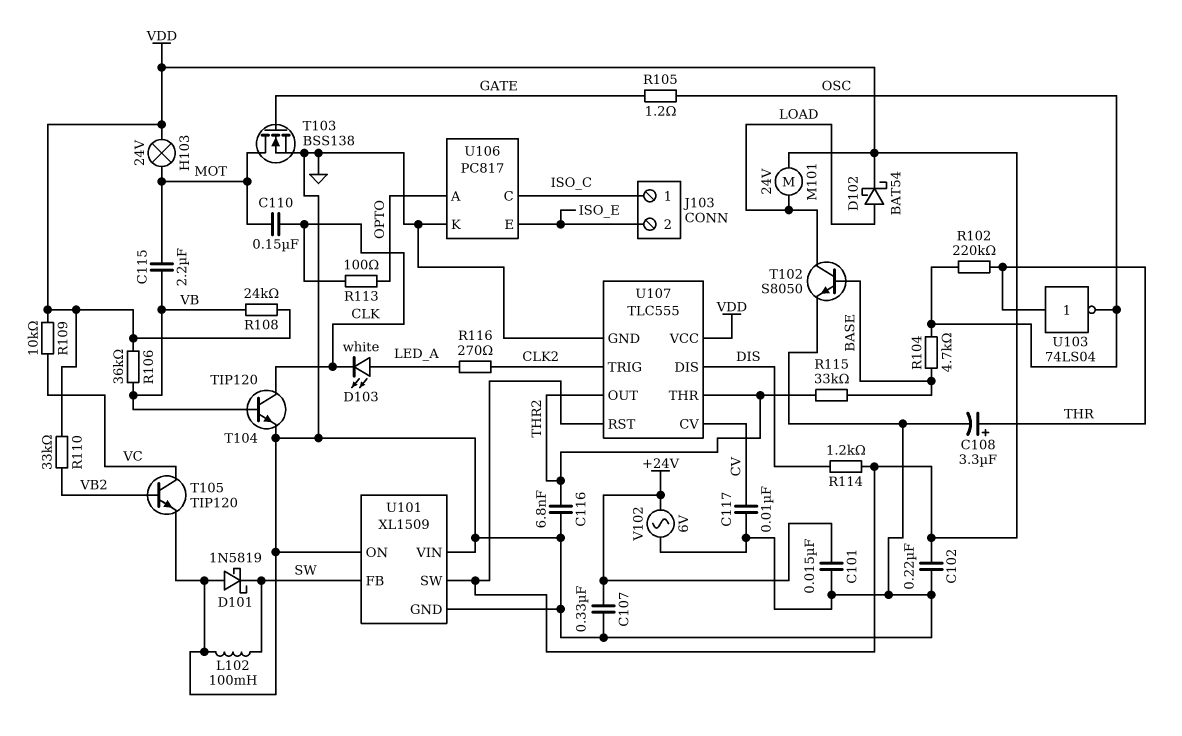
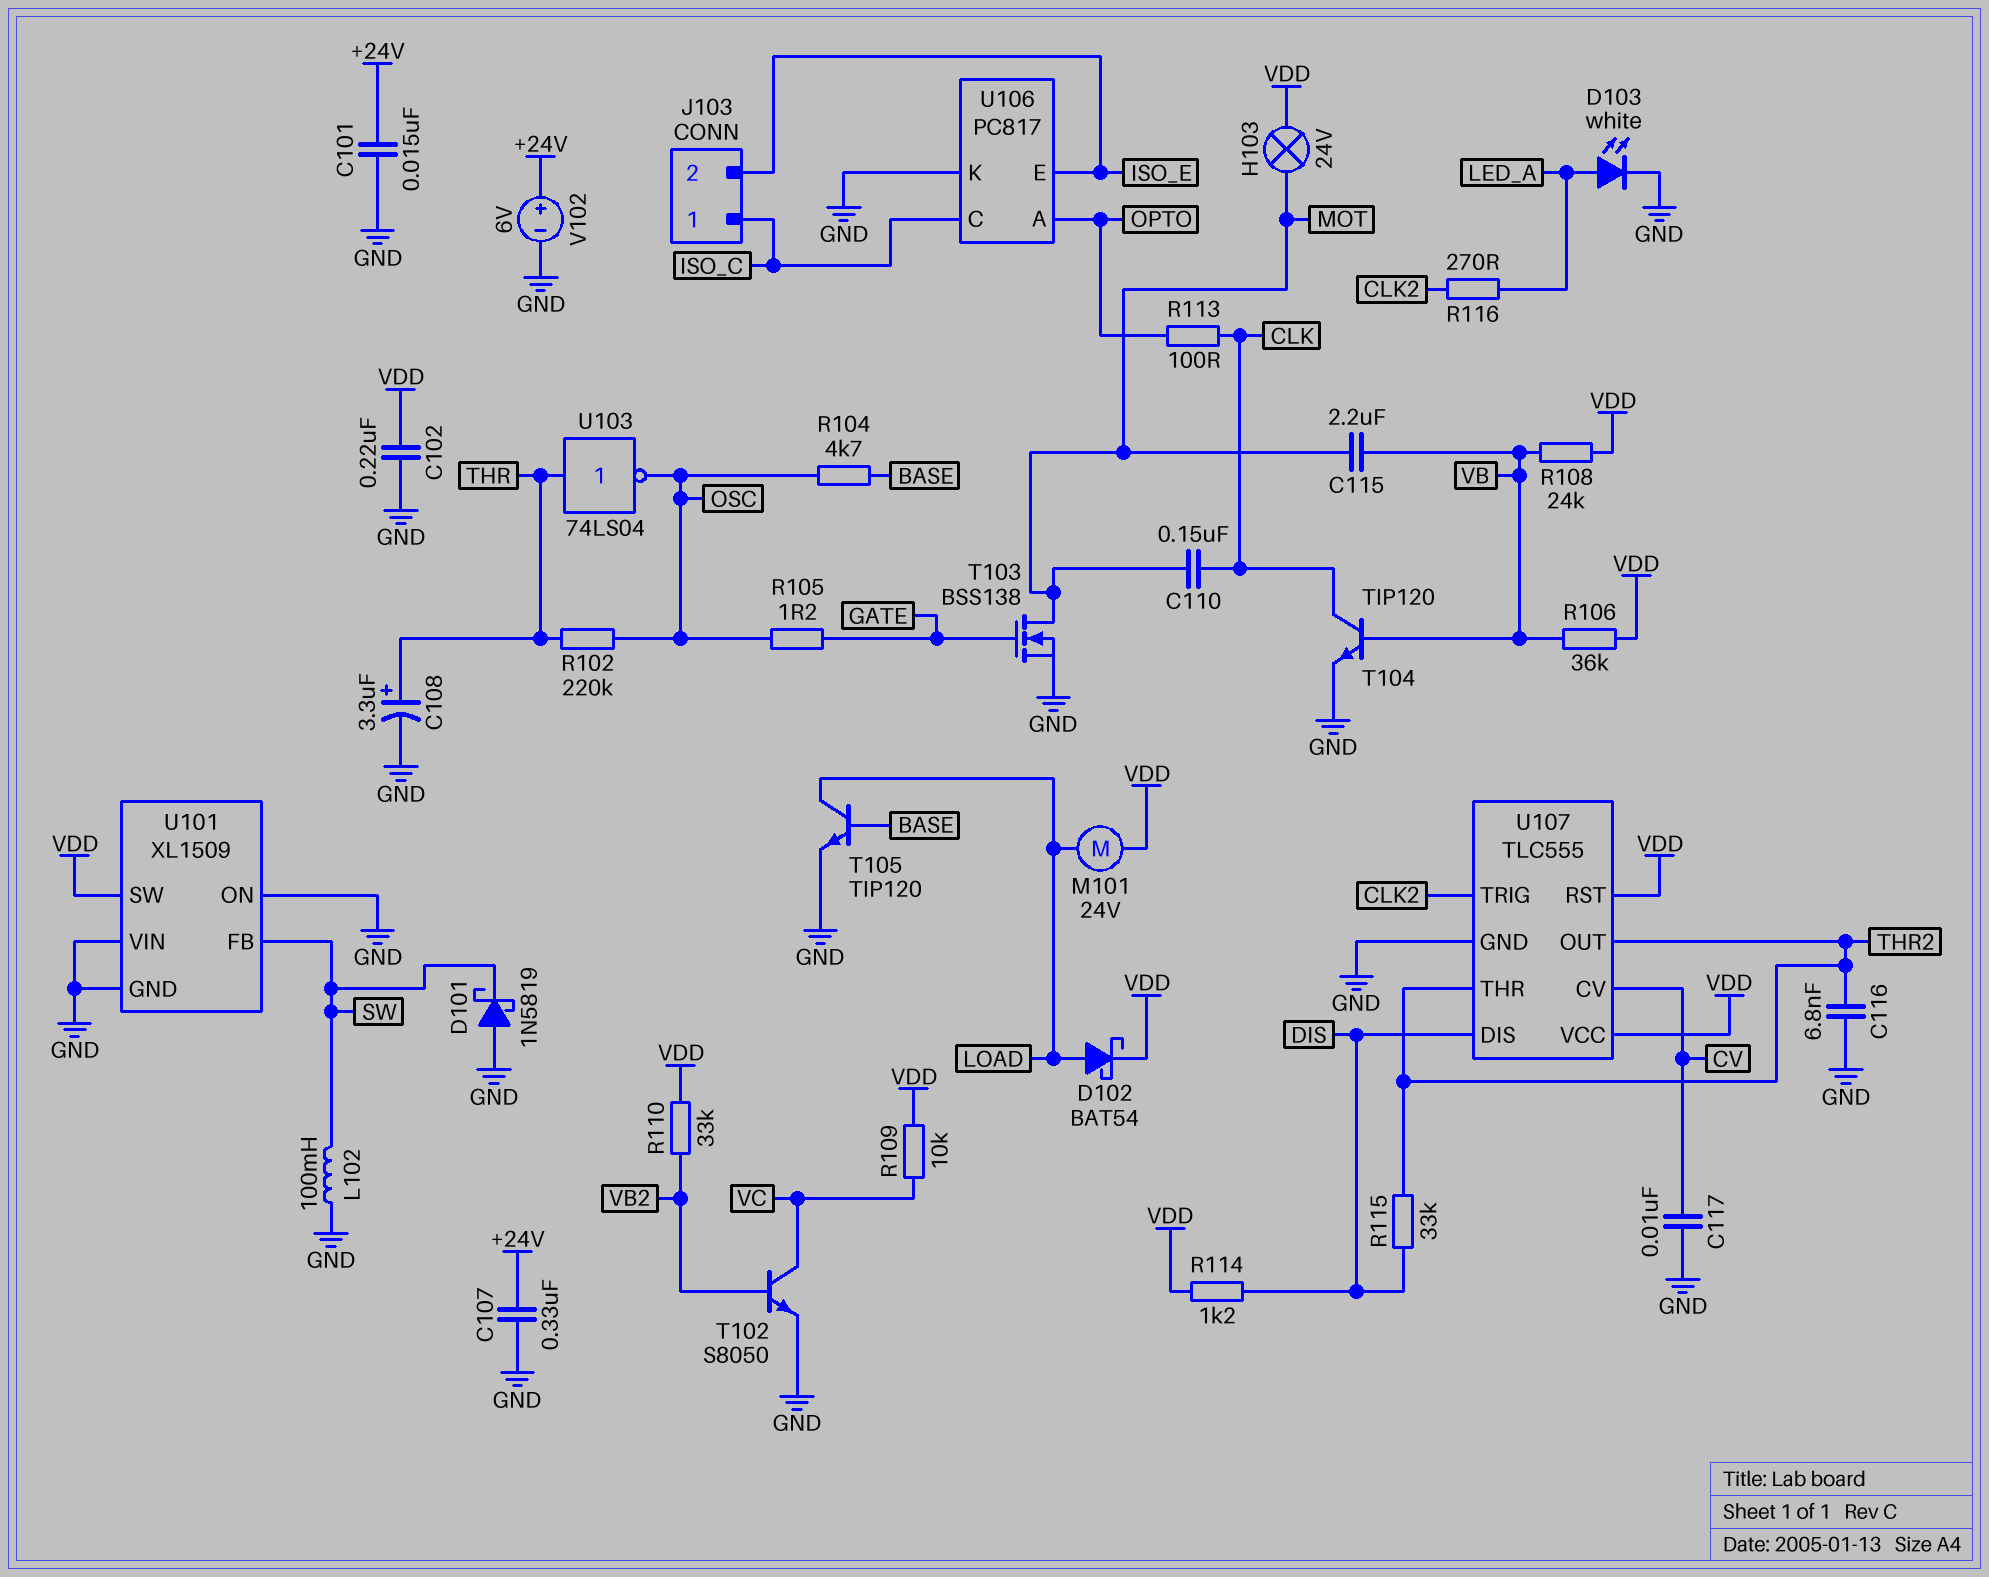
D103: LED white (A LED_A, K CLK) -> LED white (A LED_A, K GND)
R115: 33k (BASE, THR2) -> 33k (DIS, THR2)
T102: NPN S8050 (B BASE, C LOAD, E GND) -> NPN S8050 (B VB2, C VC, E GND)
T105: NPN TIP120 (B VB2, C VC, E GND) -> NPN TIP120 (B BASE, C LOAD, E GND)
V102: AC 6V (+24V, GND) -> 6V (plus +24V, minus GND)

